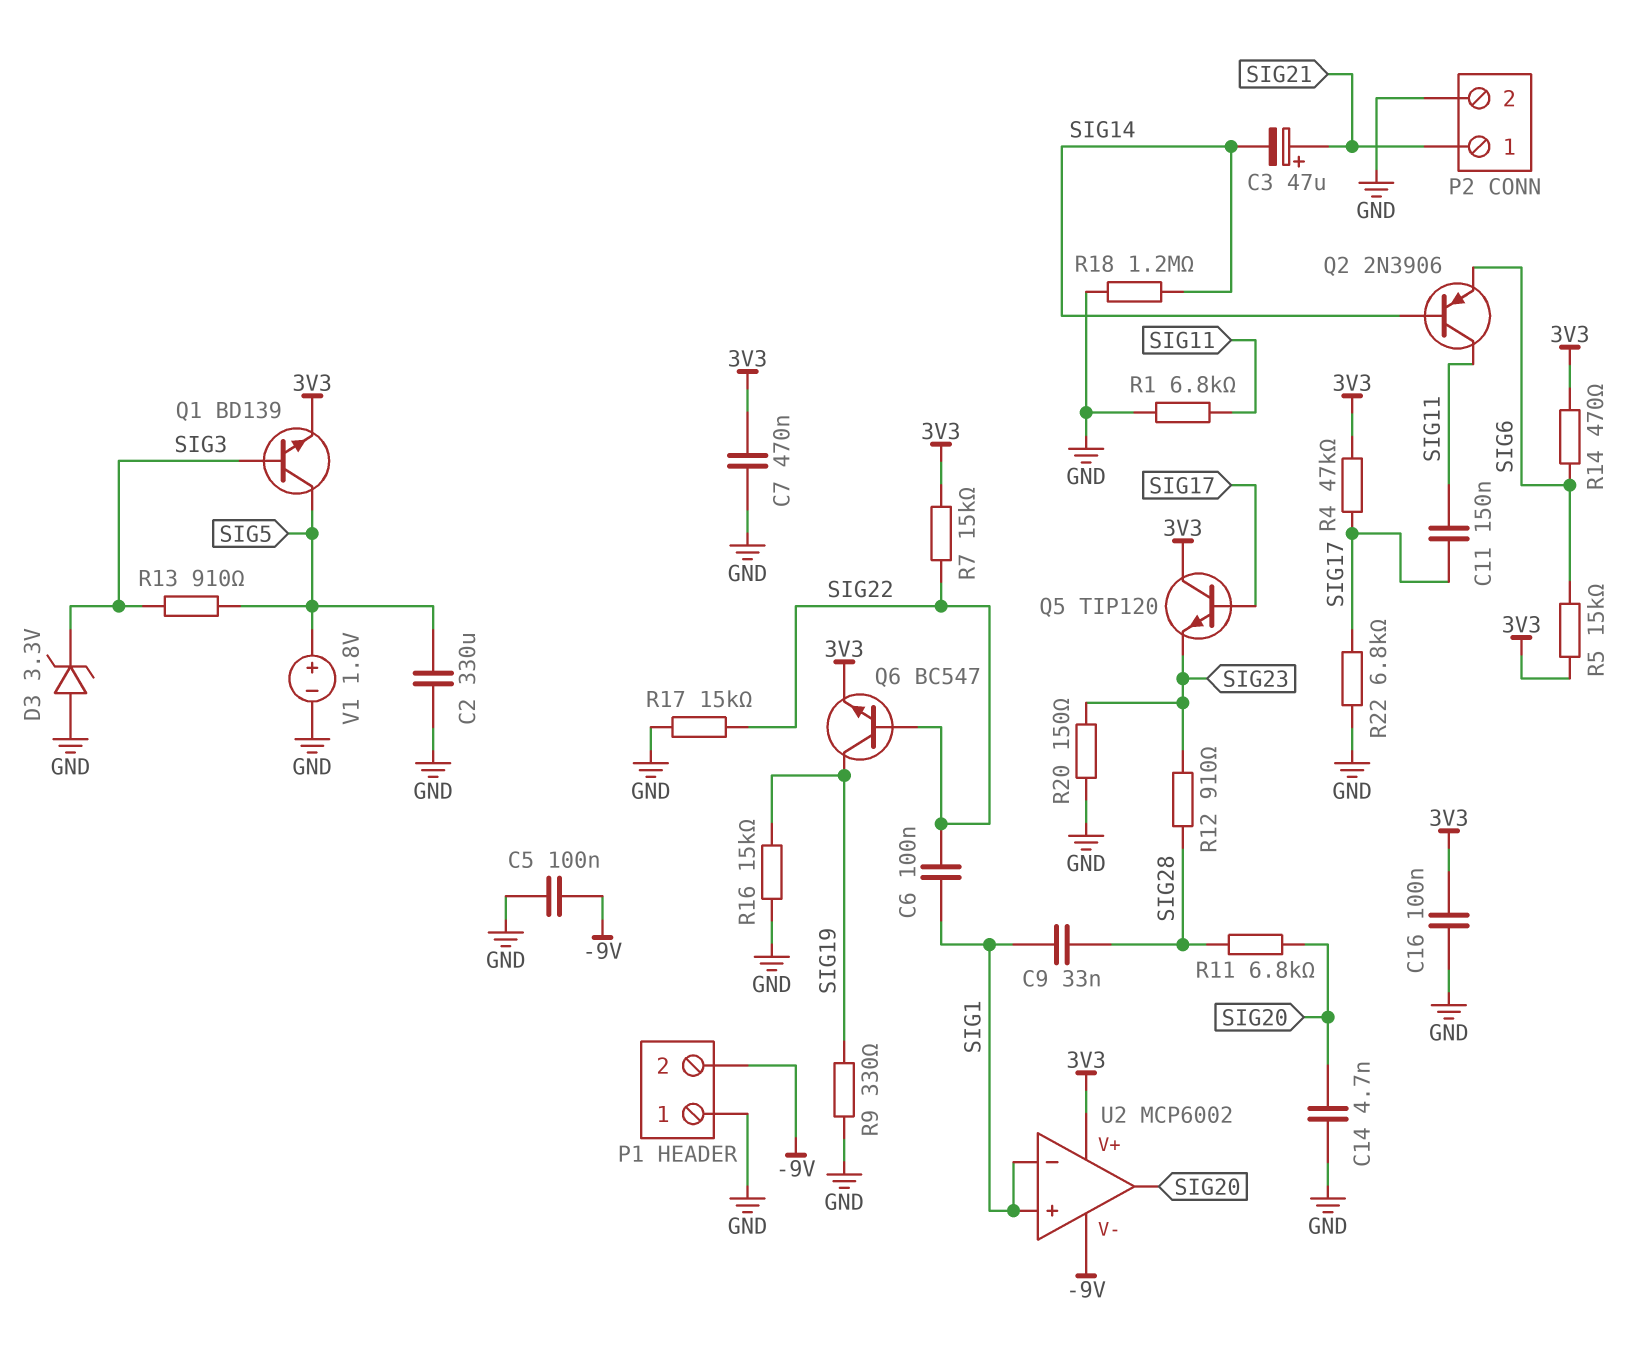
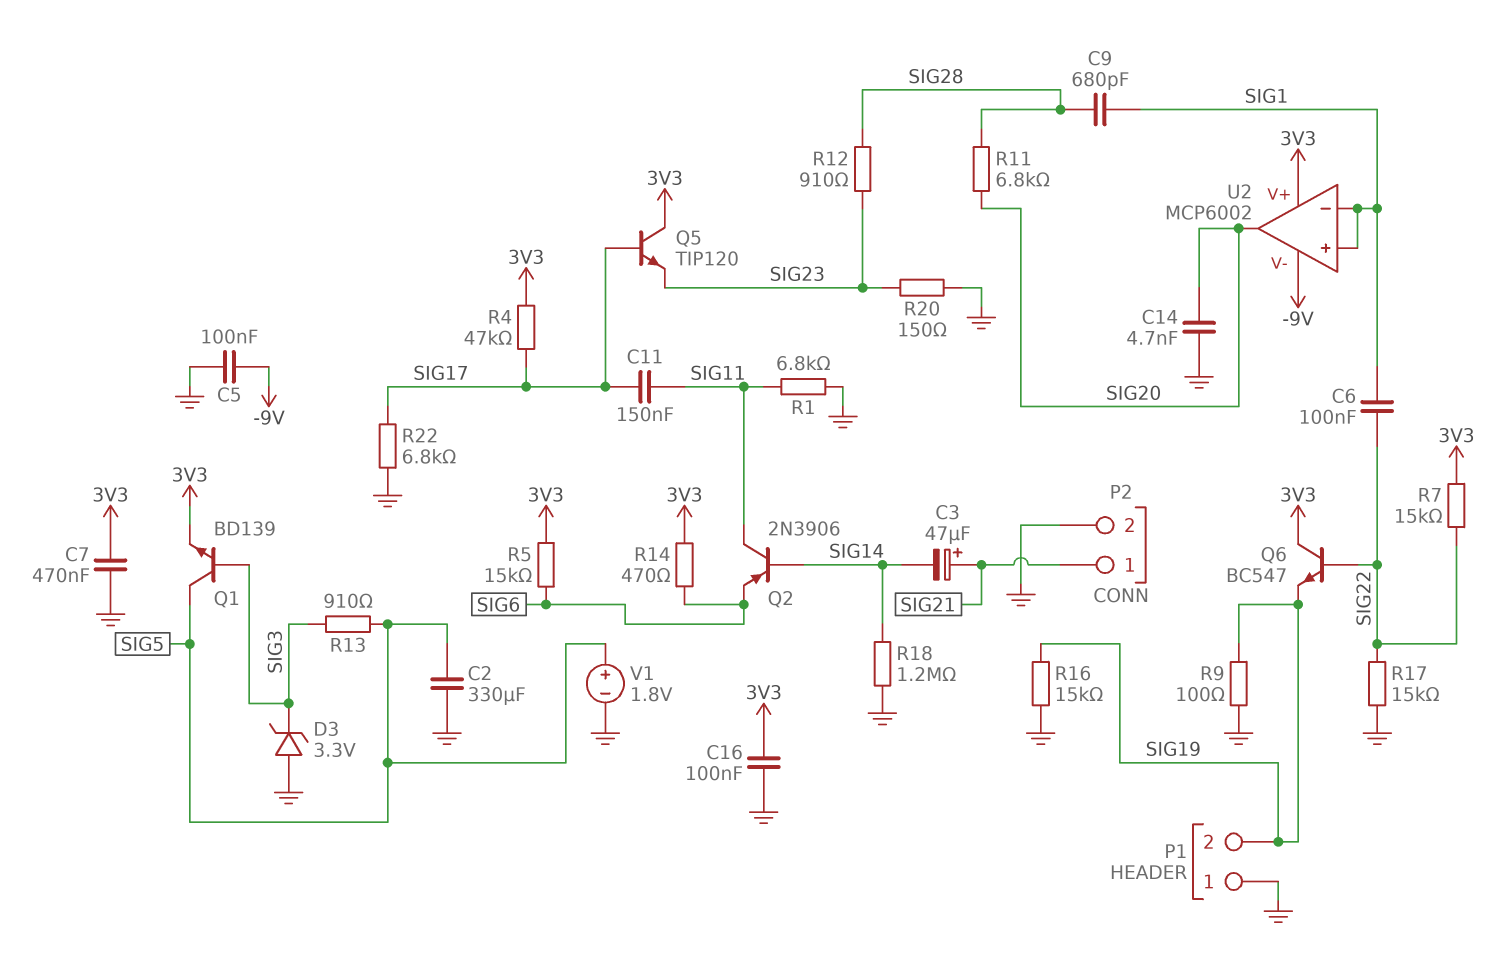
C9: 33nF (SIG1, SIG28) -> 680pF (SIG1, SIG28)
P1 pin 2: -9V -> SIG19
Q6: NPN BC547 (B SIG22, C SIG19, E 3V3) -> NPN BC547 (B SIG22, C 3V3, E SIG19)
R9: 330 (GND, SIG19) -> 100 (GND, SIG19)

